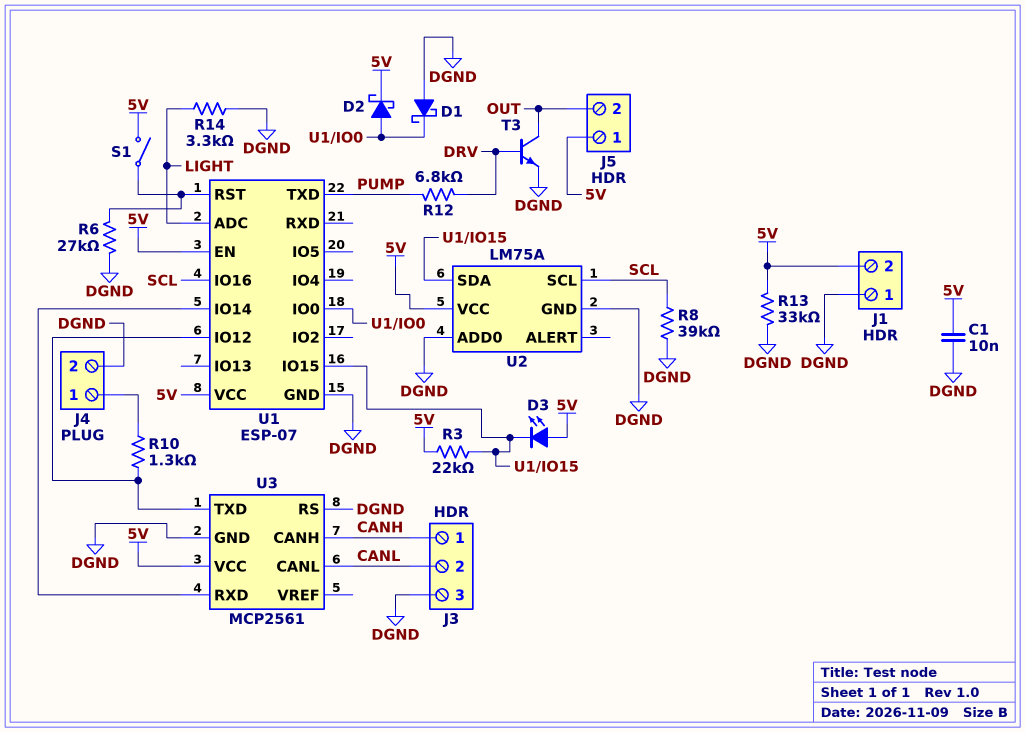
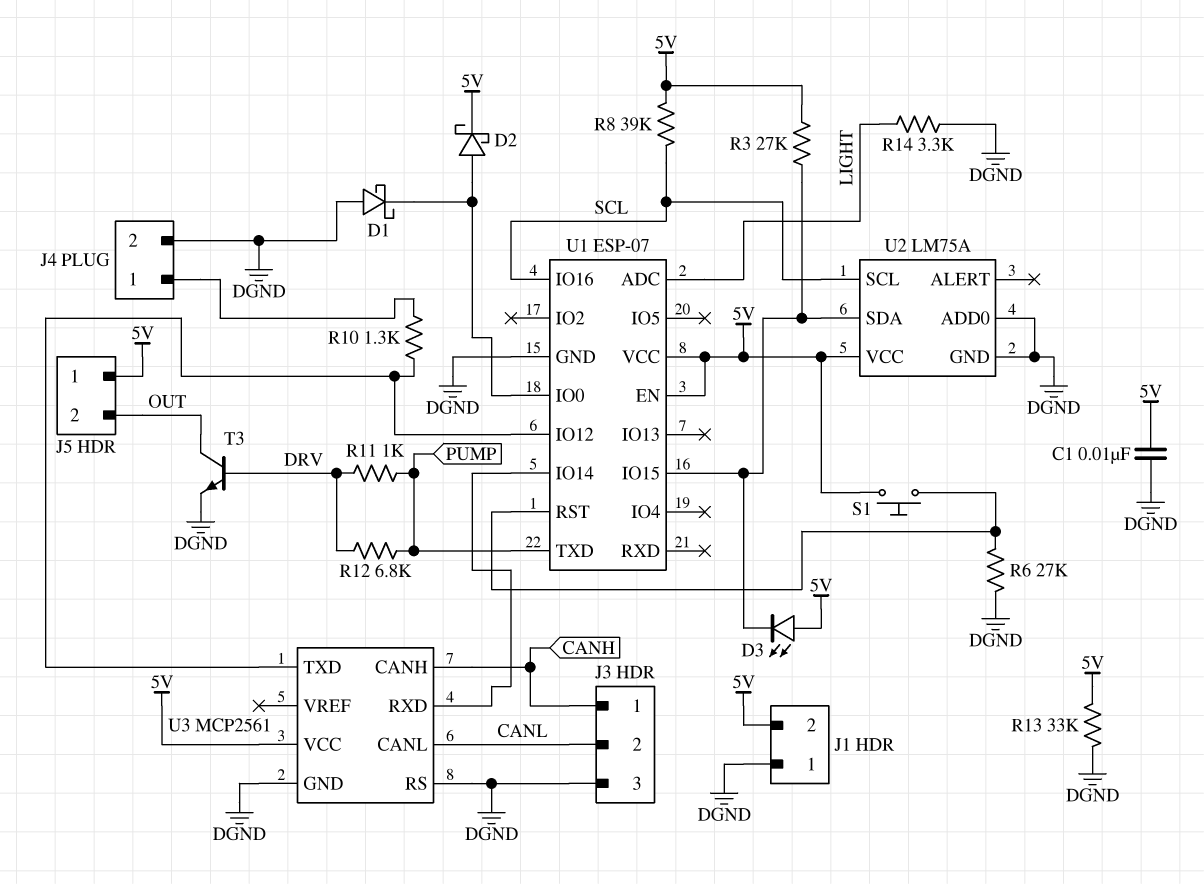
R3: 22k (5V, U1/IO15) -> 27k (5V, U1/IO15)
R8: 39k (DGND, SCL) -> 39k (5V, SCL)
R11: none -> 1k (DRV, PUMP)
S1: switch (5V, U1/RST) -> button (5V, U1/RST)

